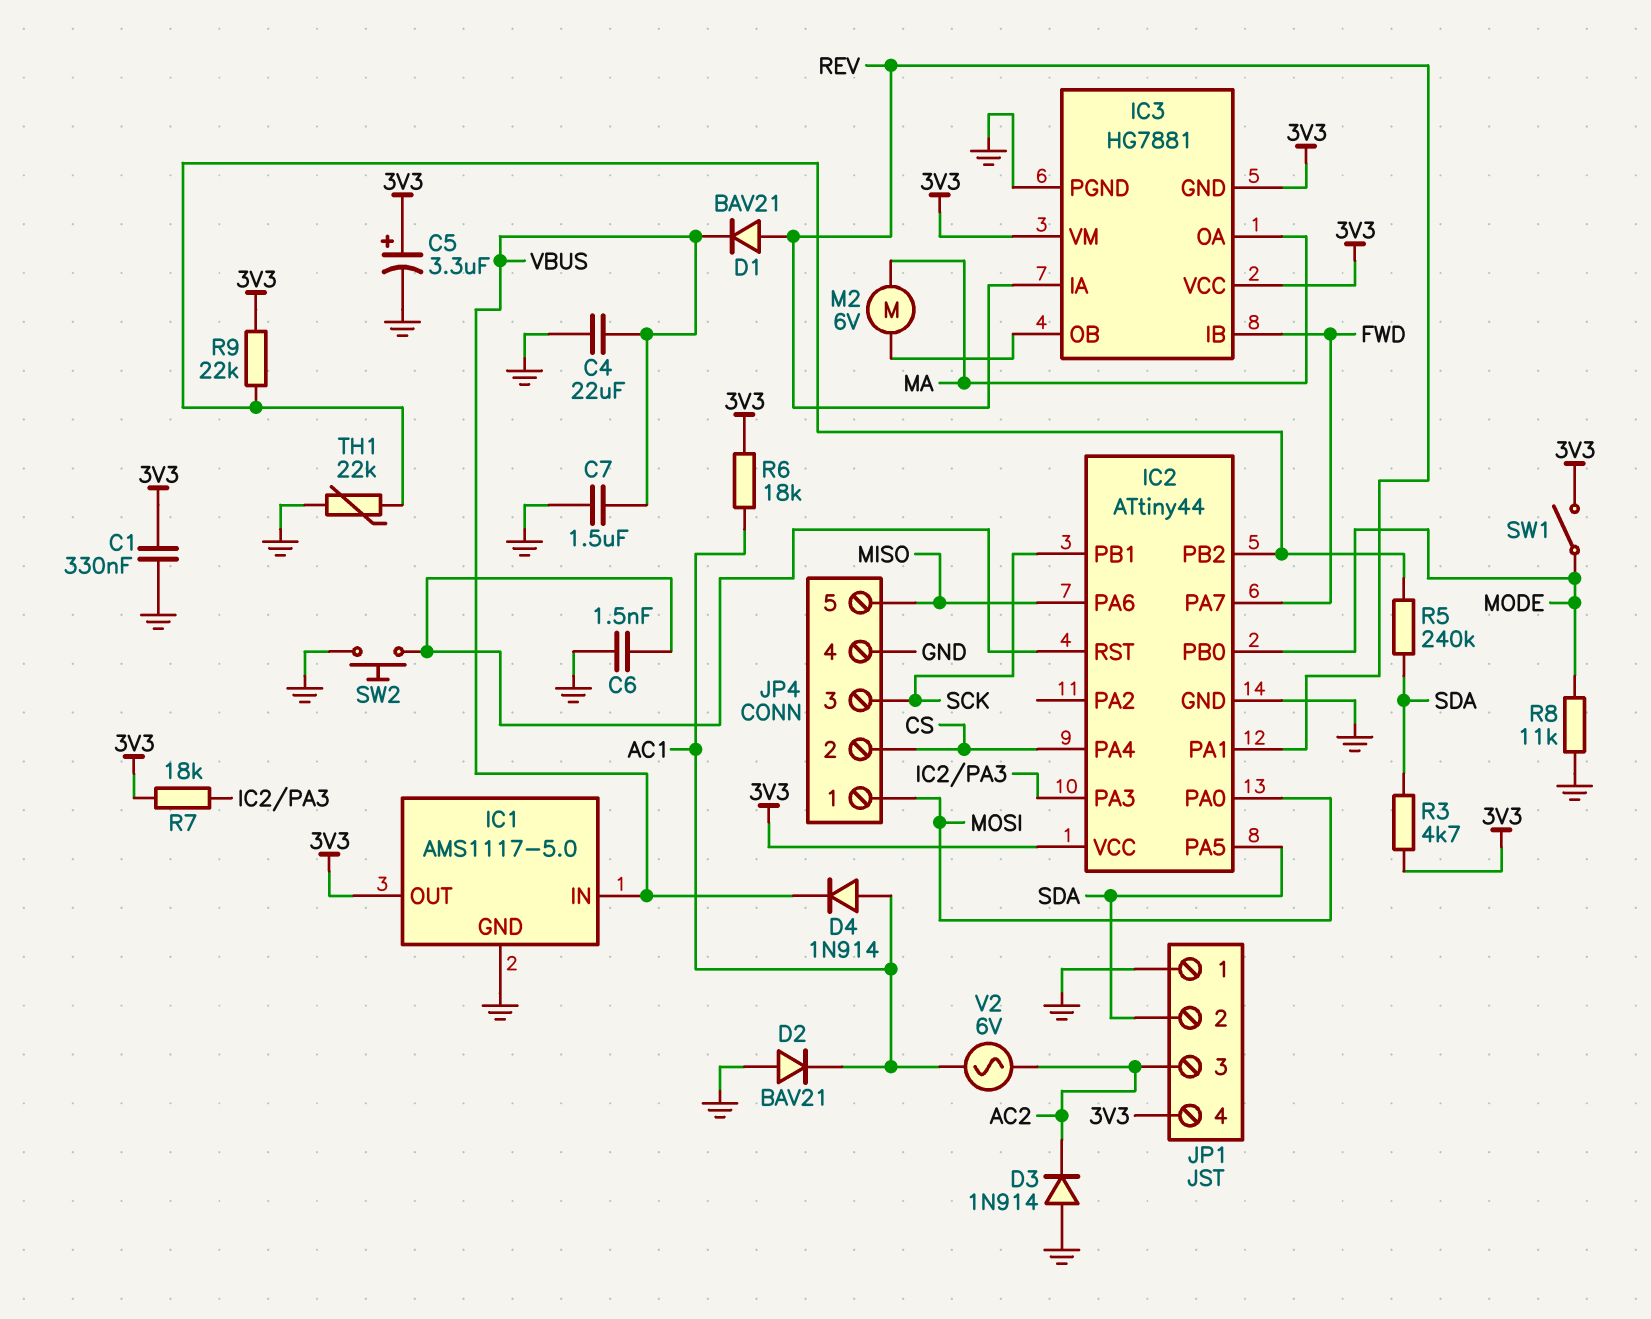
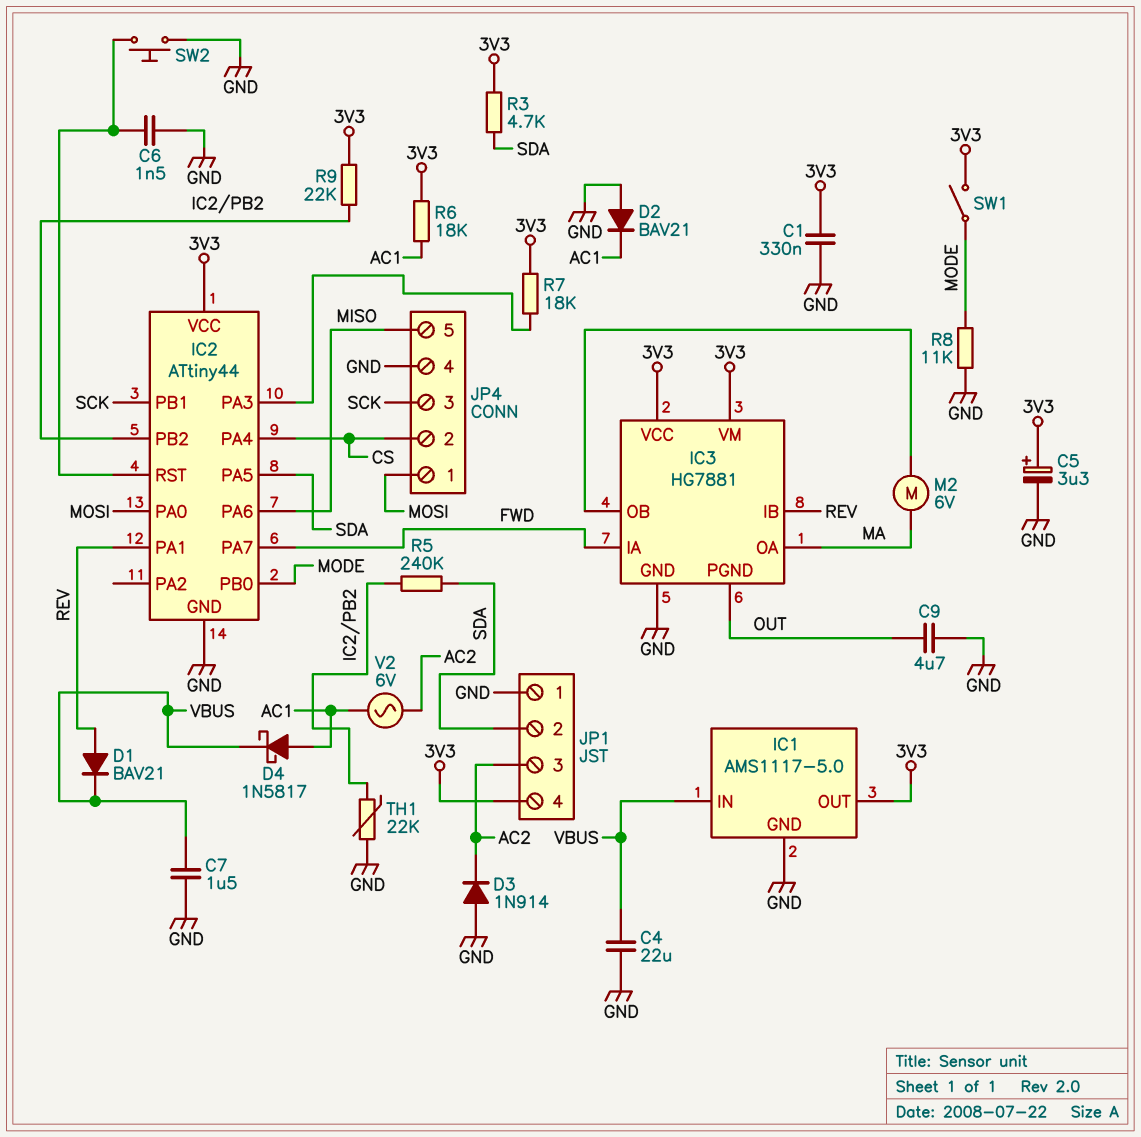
C9: none -> 4.7uF (GND, OUT)
D4: diode 1N914 (A AC1, K VBUS) -> schottky 1N5817 (A AC1, K VBUS)
IC3 pin GND: 3V3 -> GND
IC3 pin IA: REV -> FWD
IC3 pin IB: FWD -> REV
IC3 pin PGND: GND -> OUT

